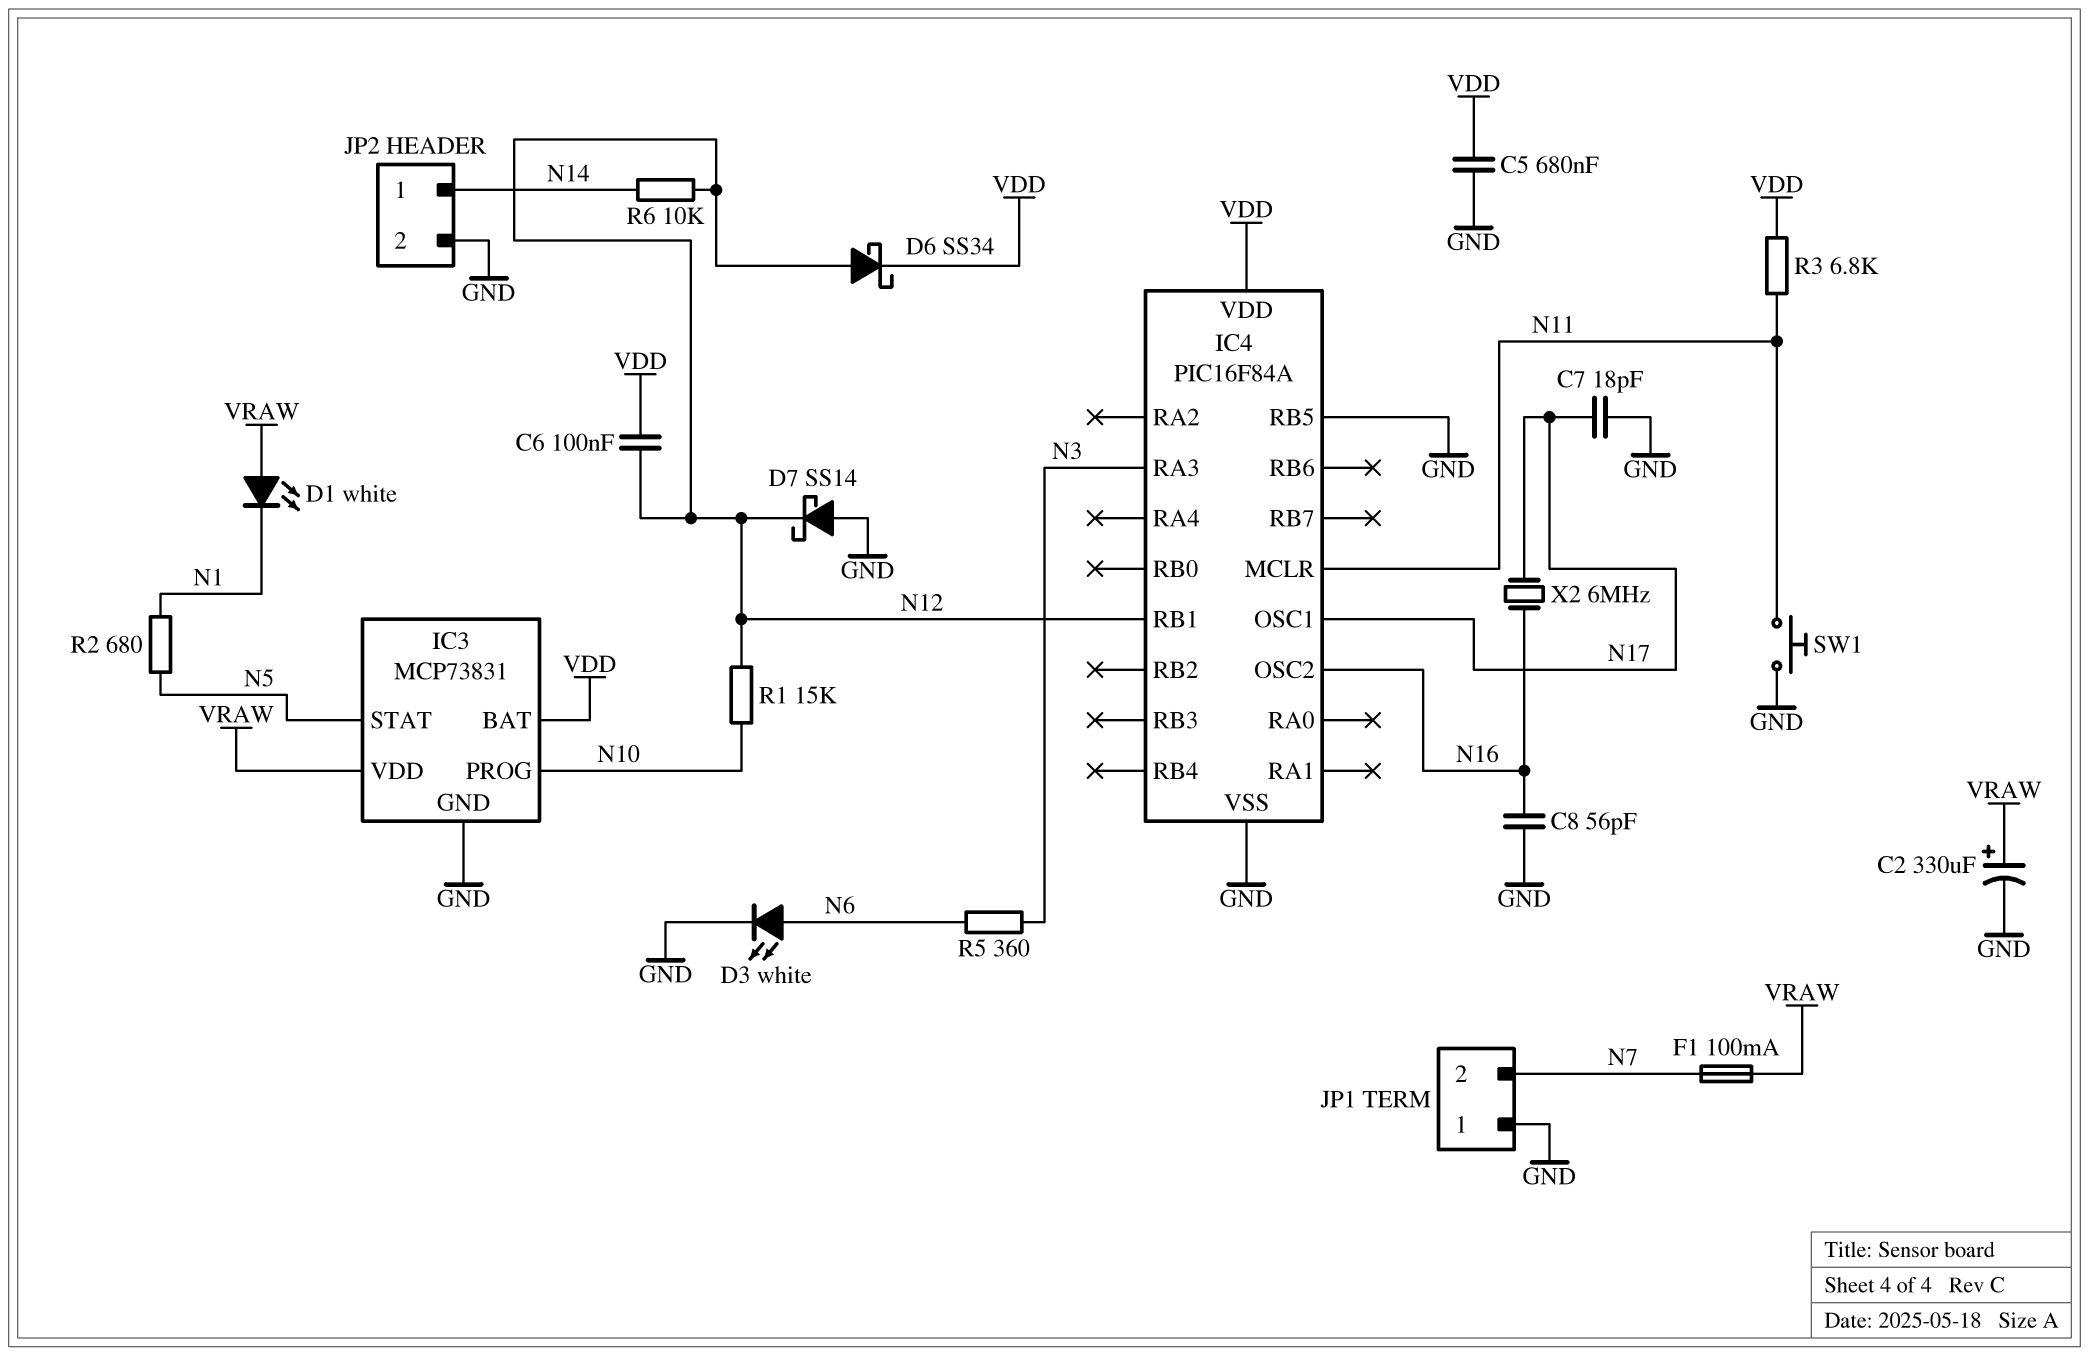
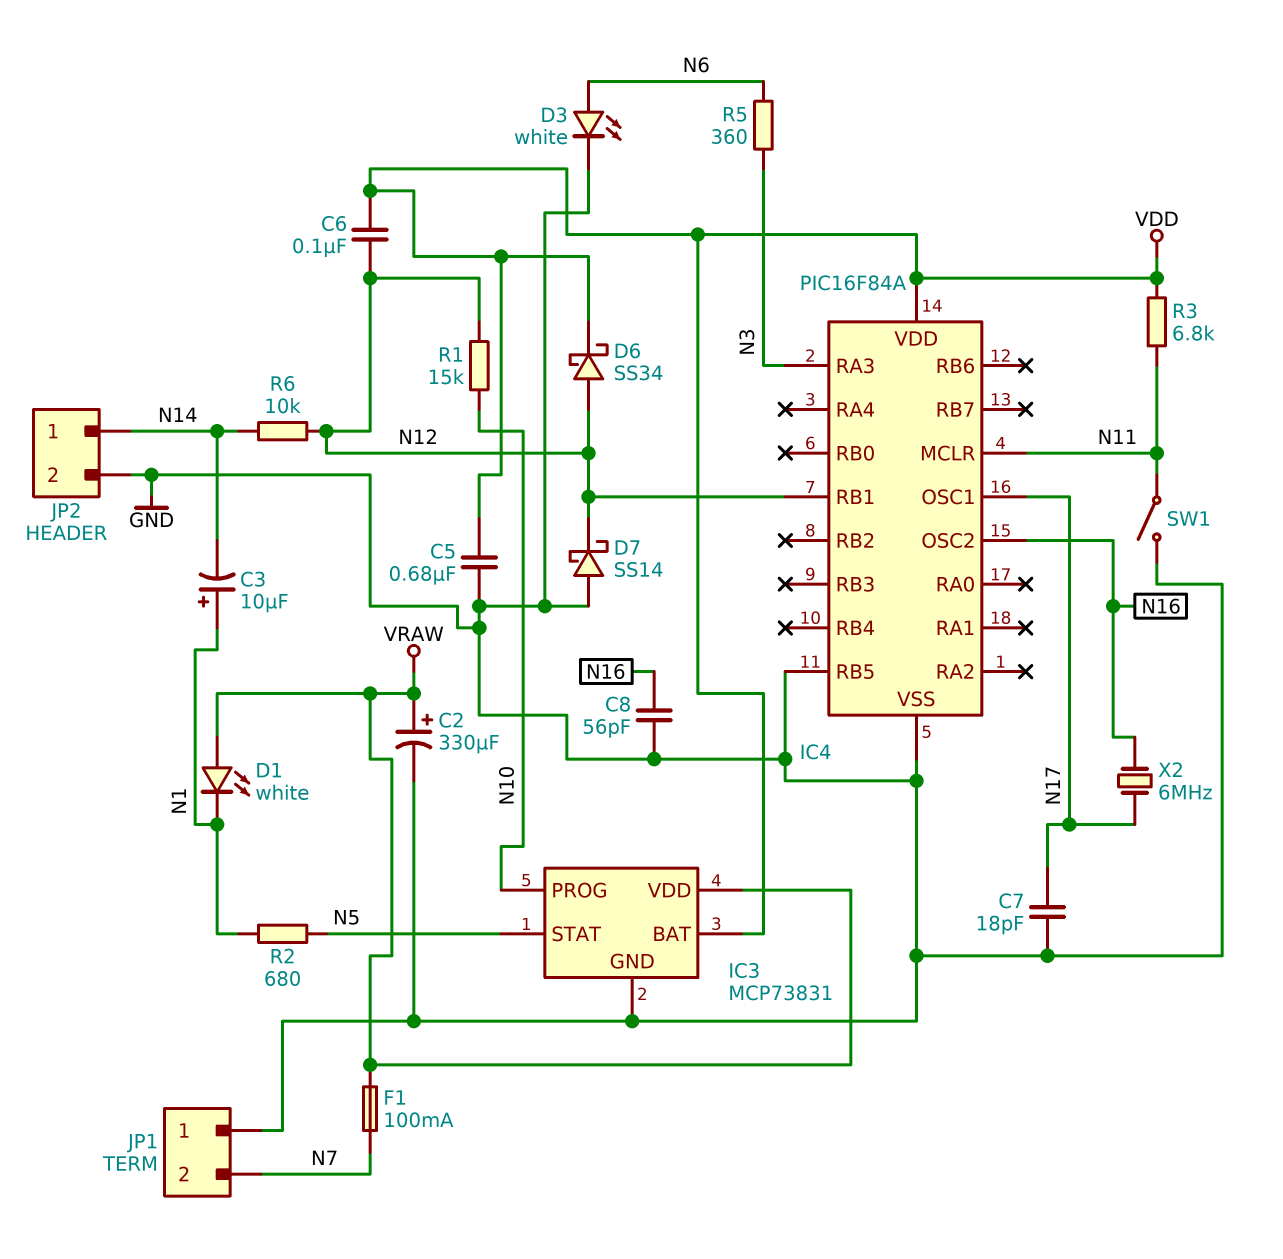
C3: none -> 10uF (plus N1, minus N14)
SW1: button (GND, N11) -> switch (GND, N11)

